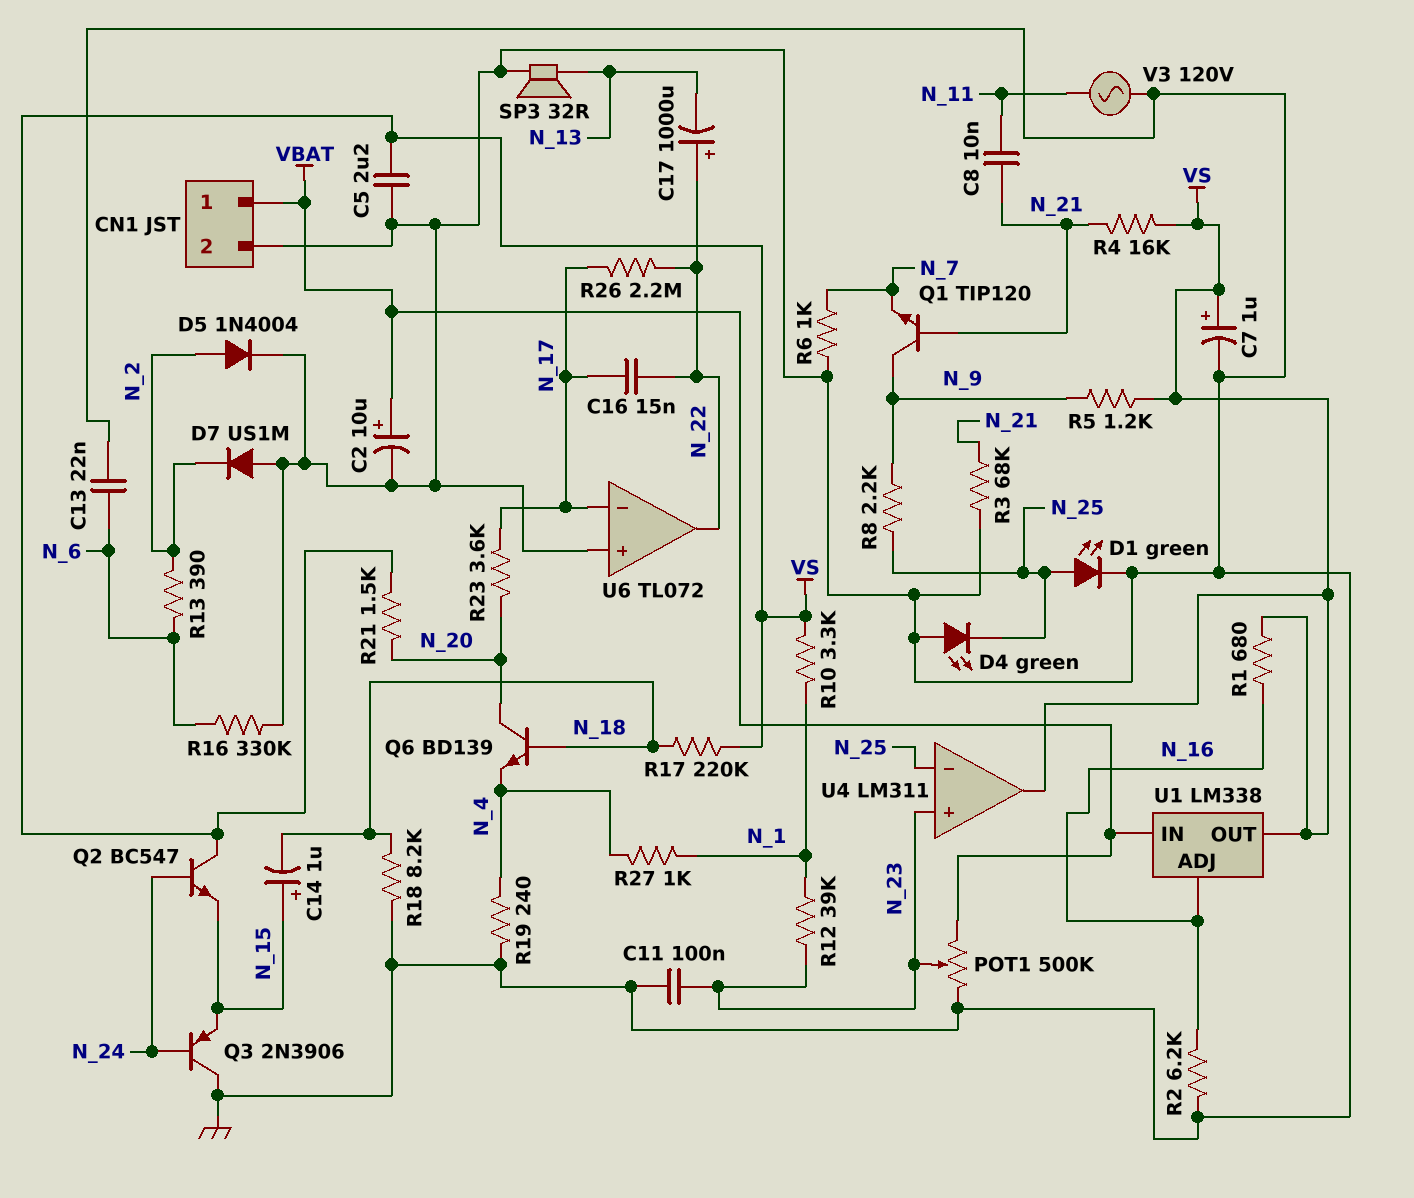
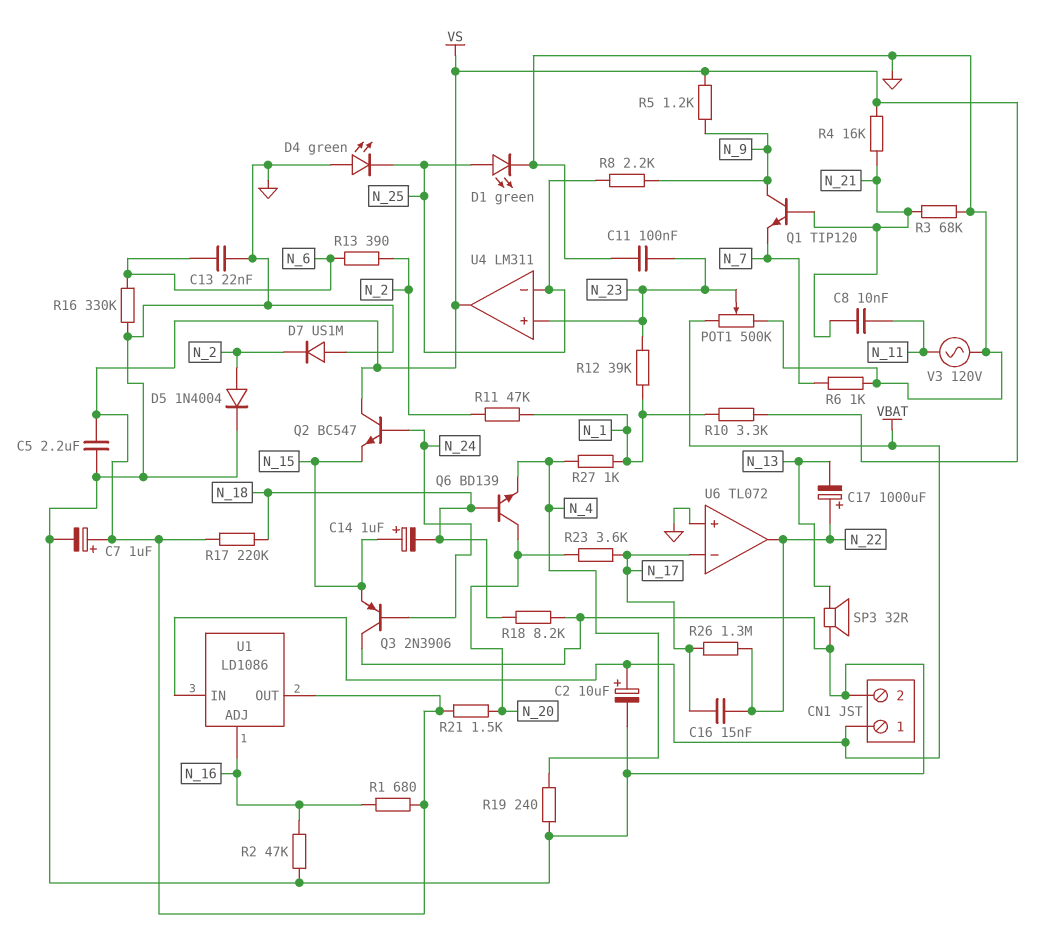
R2: 6.2k (GND, N_16) -> 47k (GND, N_16)
R11: none -> 47k (N_1, N_2)
R26: 2.2M (N_17, N_22) -> 1.3M (N_17, N_22)
U1: LM338 -> LD1086

